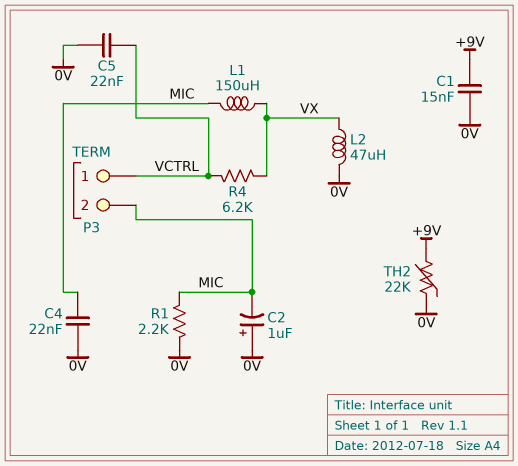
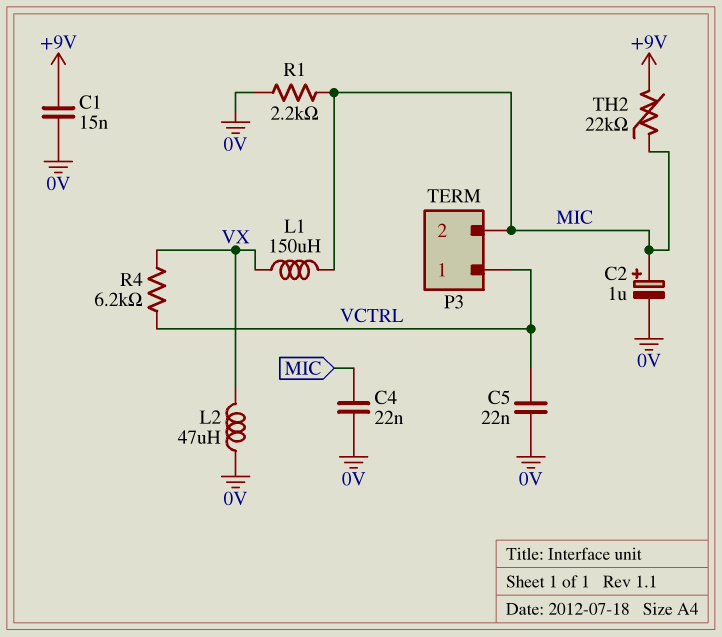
C2: 1uF (plus 0V, minus MIC) -> 1uF (plus MIC, minus 0V)
TH2: 22k (+9V, 0V) -> 22k (+9V, MIC)

